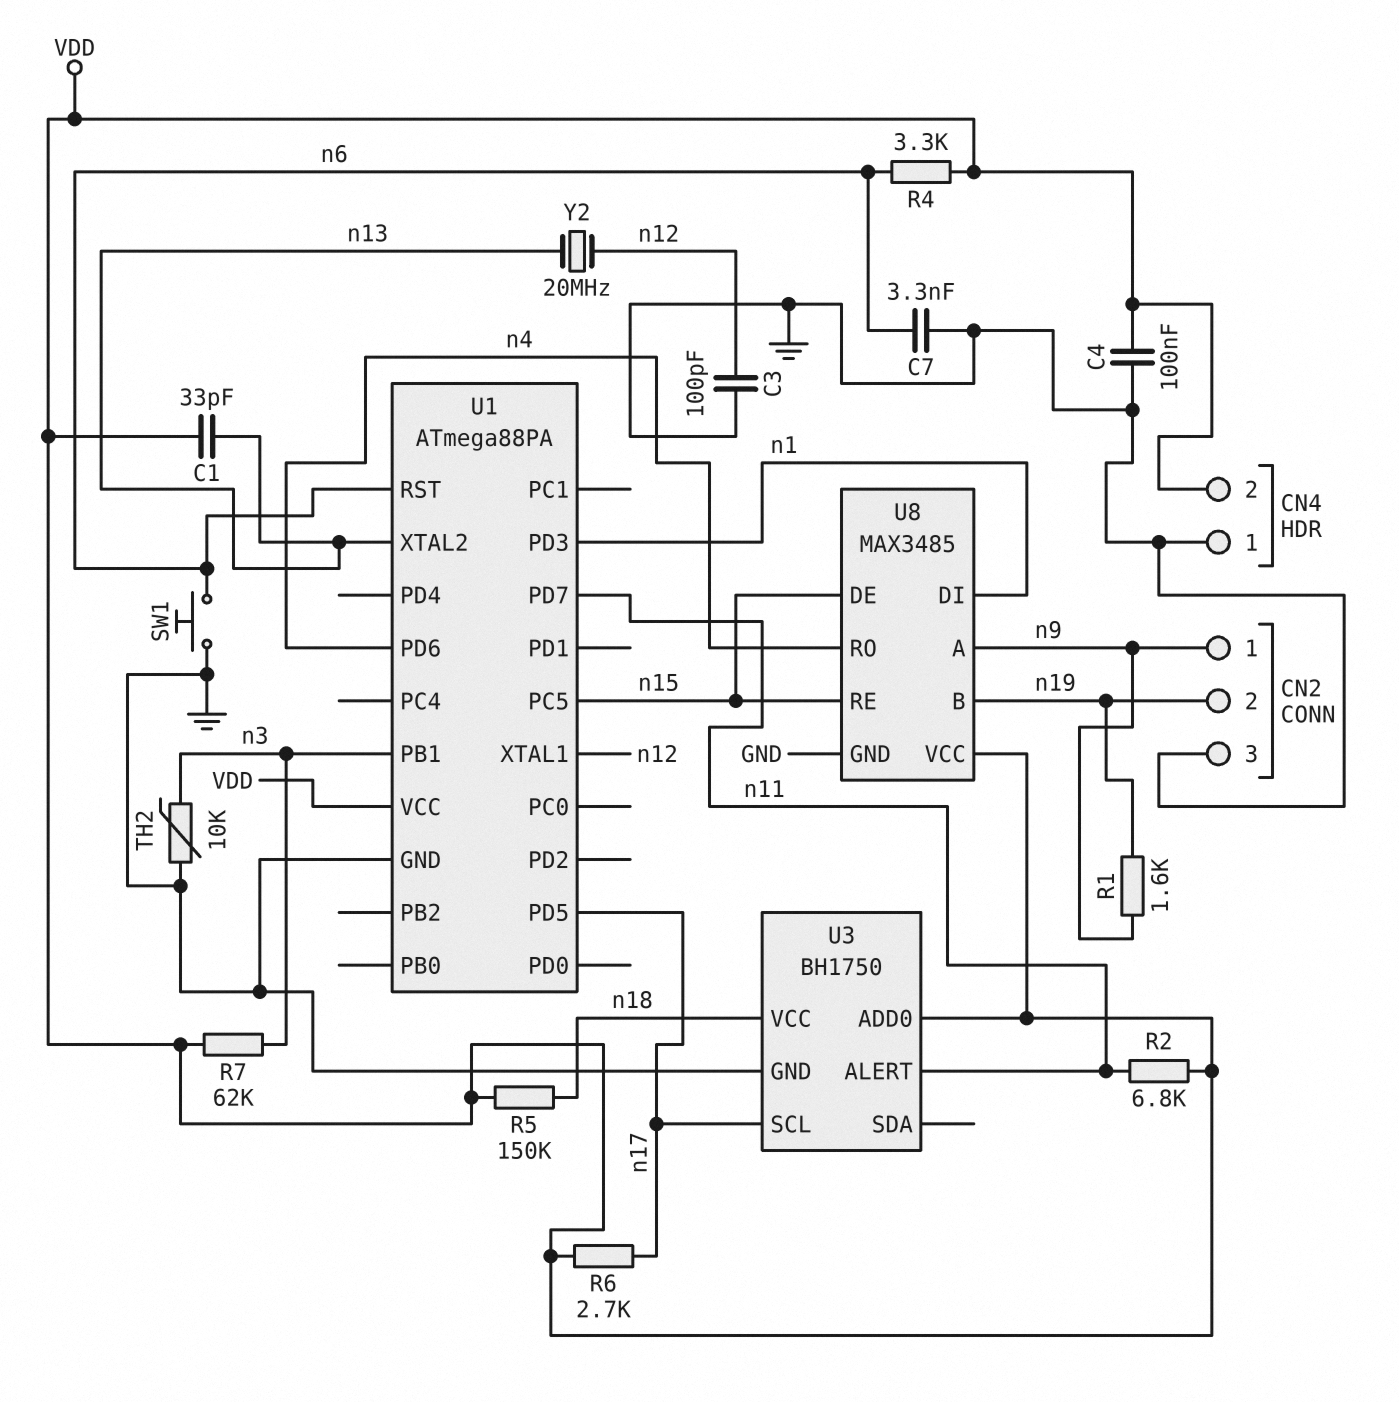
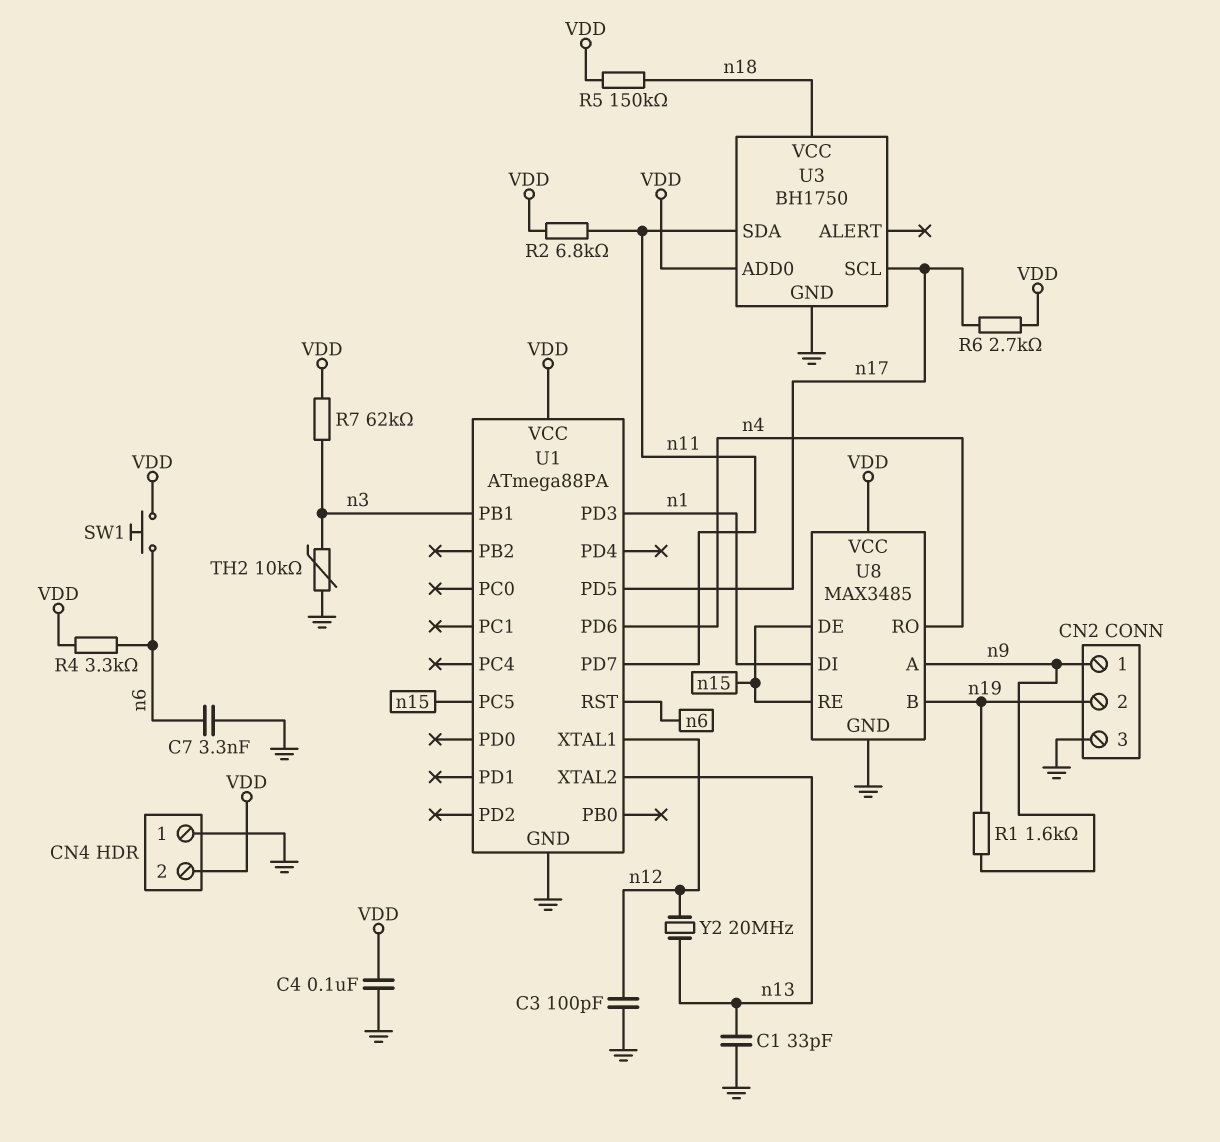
C1: 33pF (VDD, n13) -> 33pF (GND, n13)
SW1: button (GND, n6) -> button (VDD, n6)
U3 pin ALERT: n11 -> none
U3 pin SDA: none -> n11

